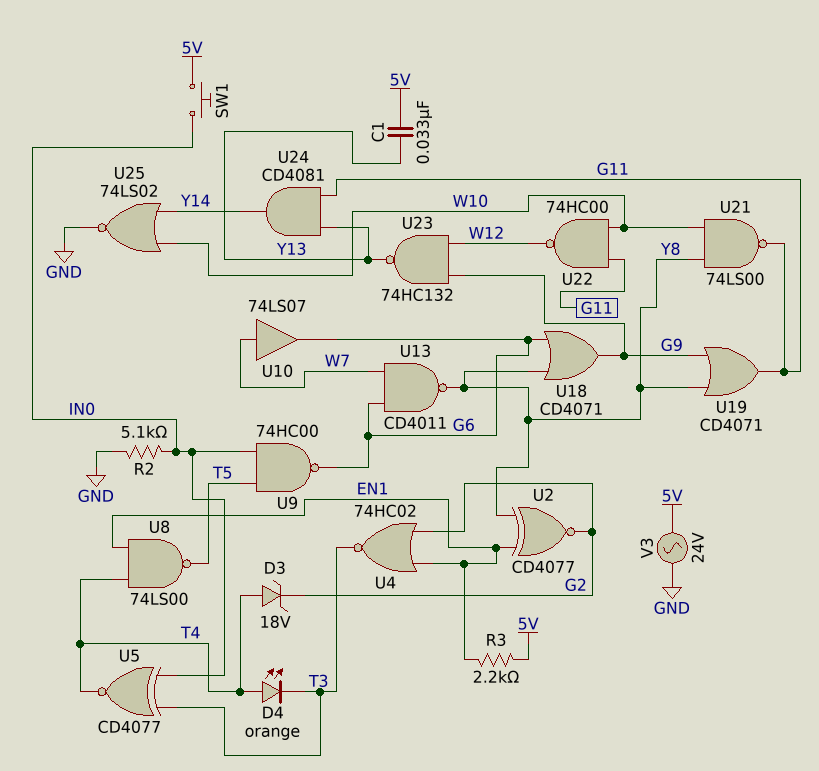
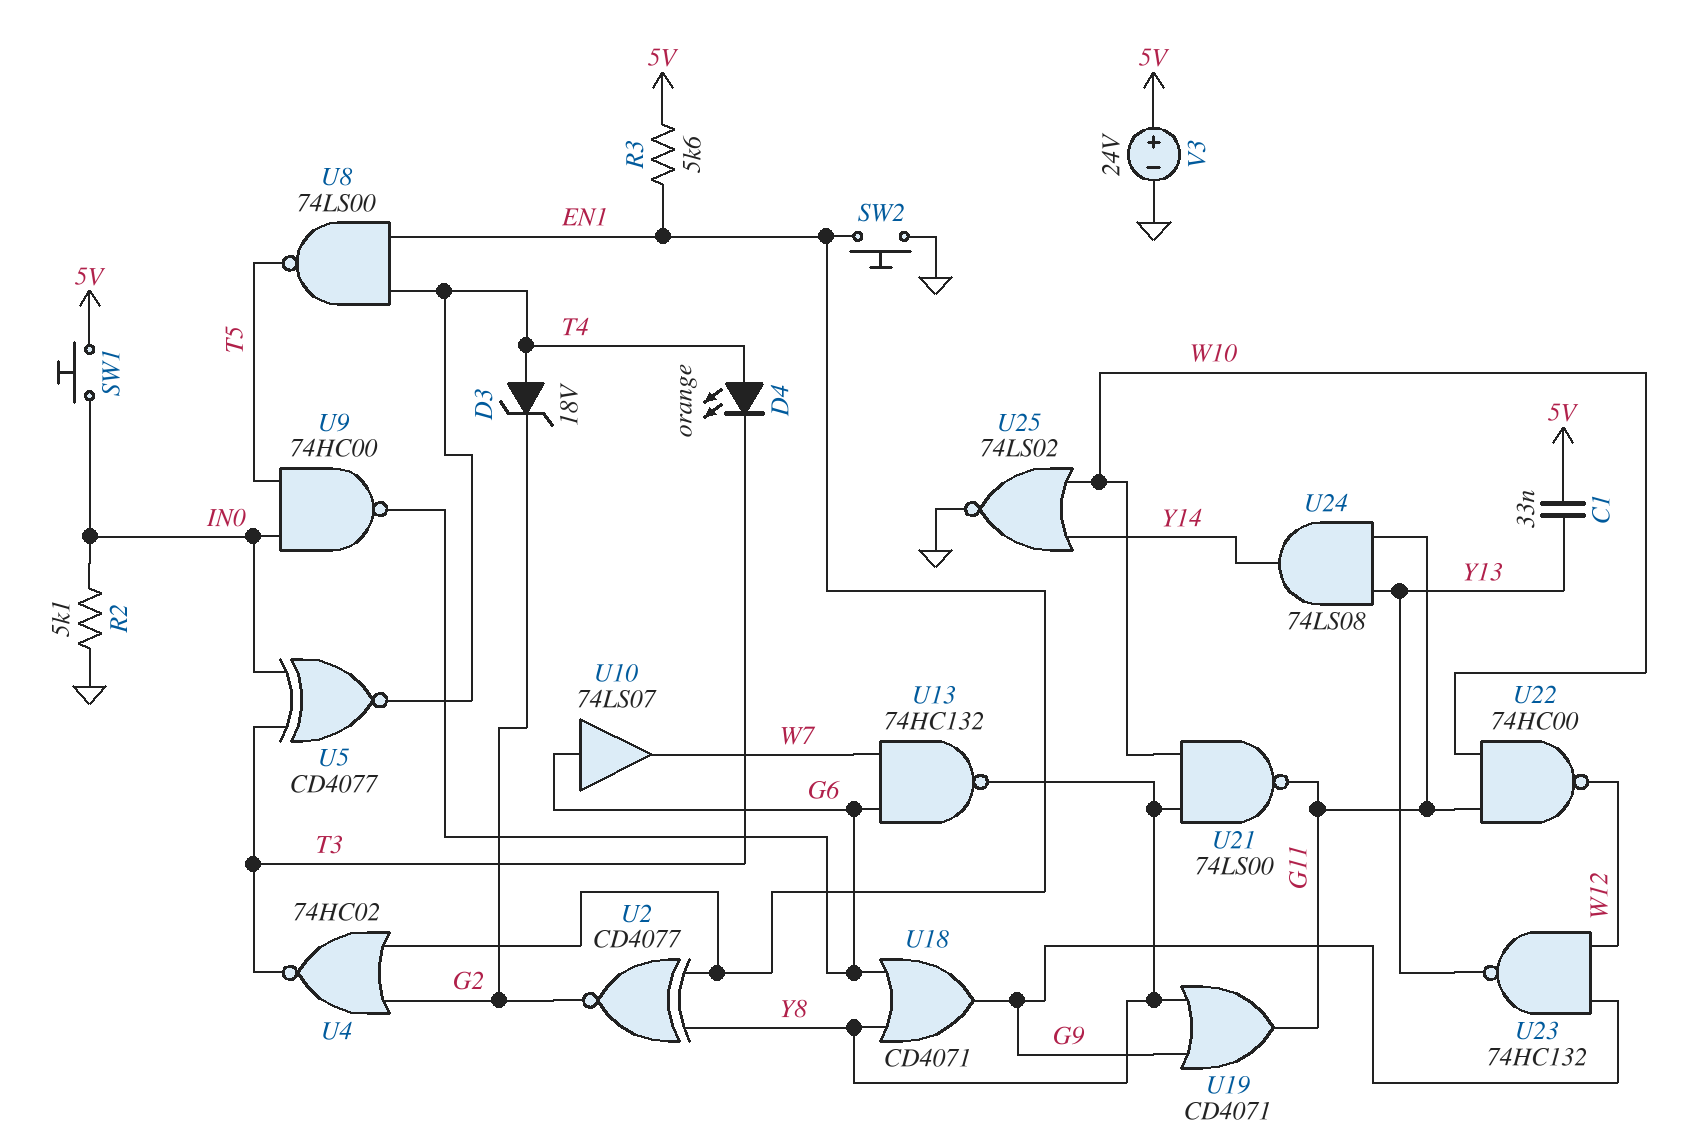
R3: 2.2k (5V, EN1) -> 5.6k (5V, EN1)
SW2: none -> button (EN1, GND)
U10: buffer 74LS07 (in W7, out G6) -> buffer 74LS07 (in G6, out W7)
U13: NAND CD4011 (in G6, in W7, out Y8) -> NAND 74HC132 (in G6, in W7, out Y8)
U24: AND CD4081 (in G11, in Y13, out Y14) -> AND 74LS08 (in G11, in Y13, out Y14)
V3: AC 24V (5V, GND) -> 24V (plus 5V, minus GND)

